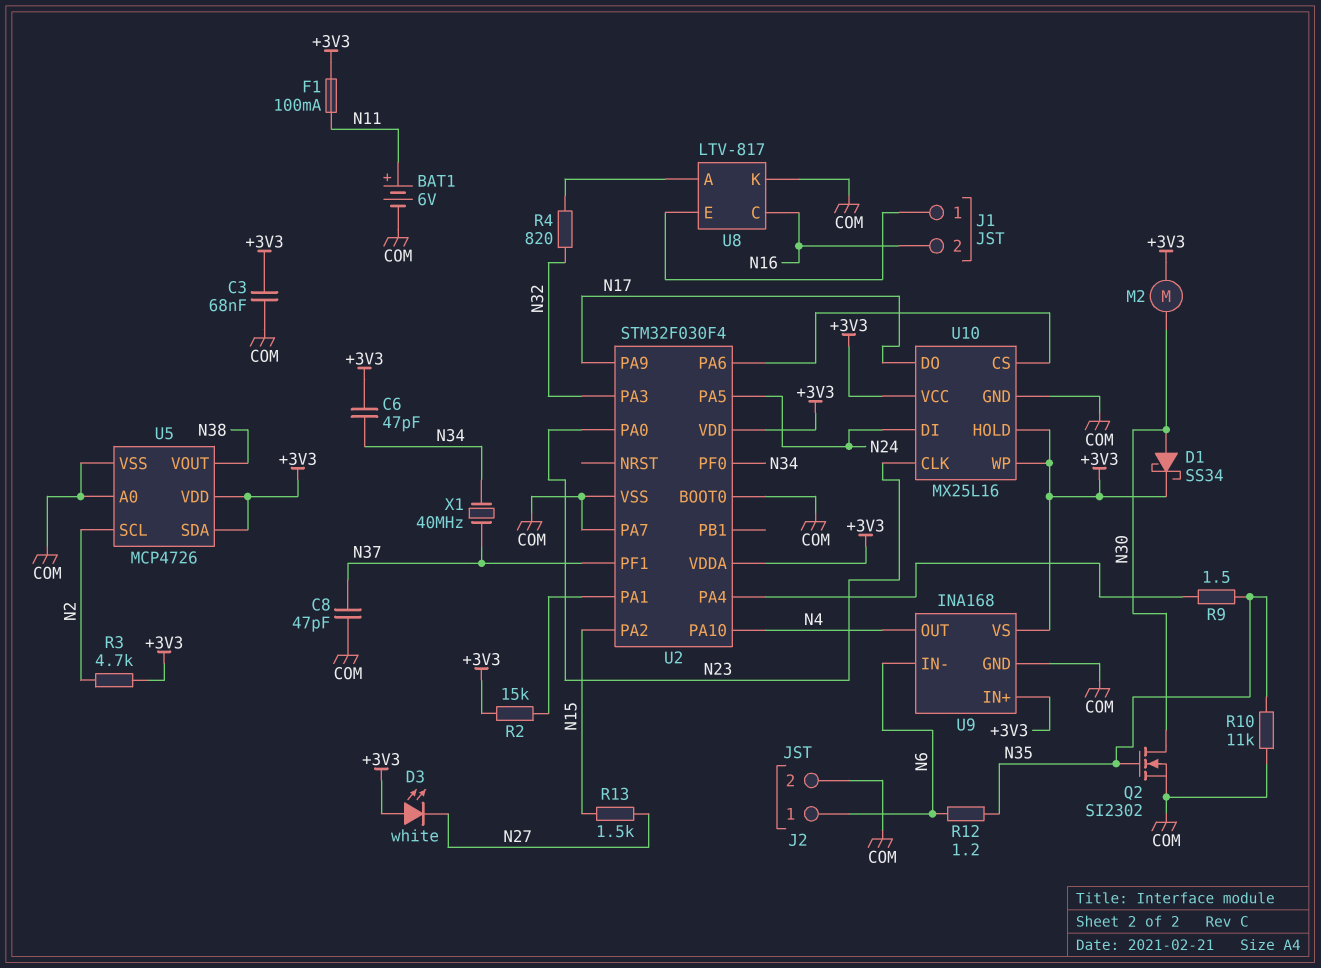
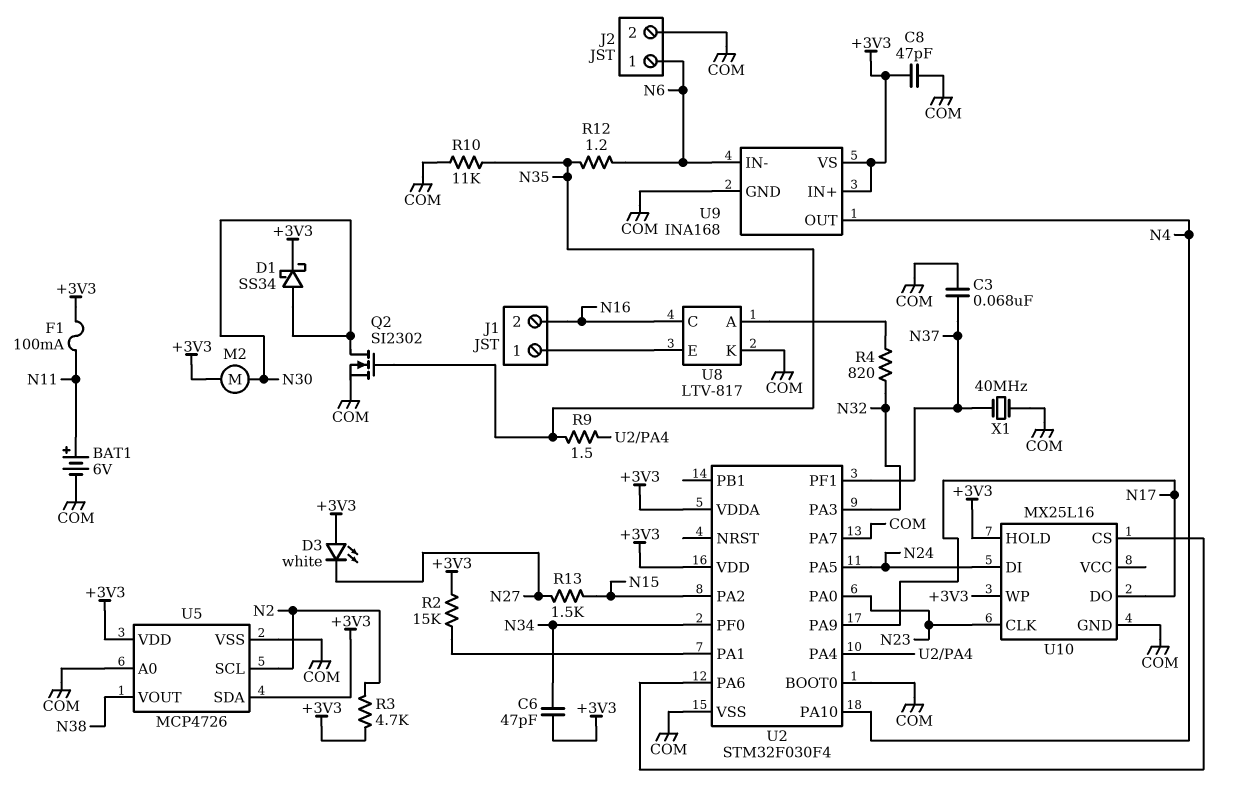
C3: 68nF (+3V3, COM) -> 68nF (COM, N37)
C8: 47pF (COM, N37) -> 47pF (+3V3, COM)
U10 pin VCC: +3V3 -> none
X1: 40MHz (N34, N37) -> 40MHz (COM, N37)

